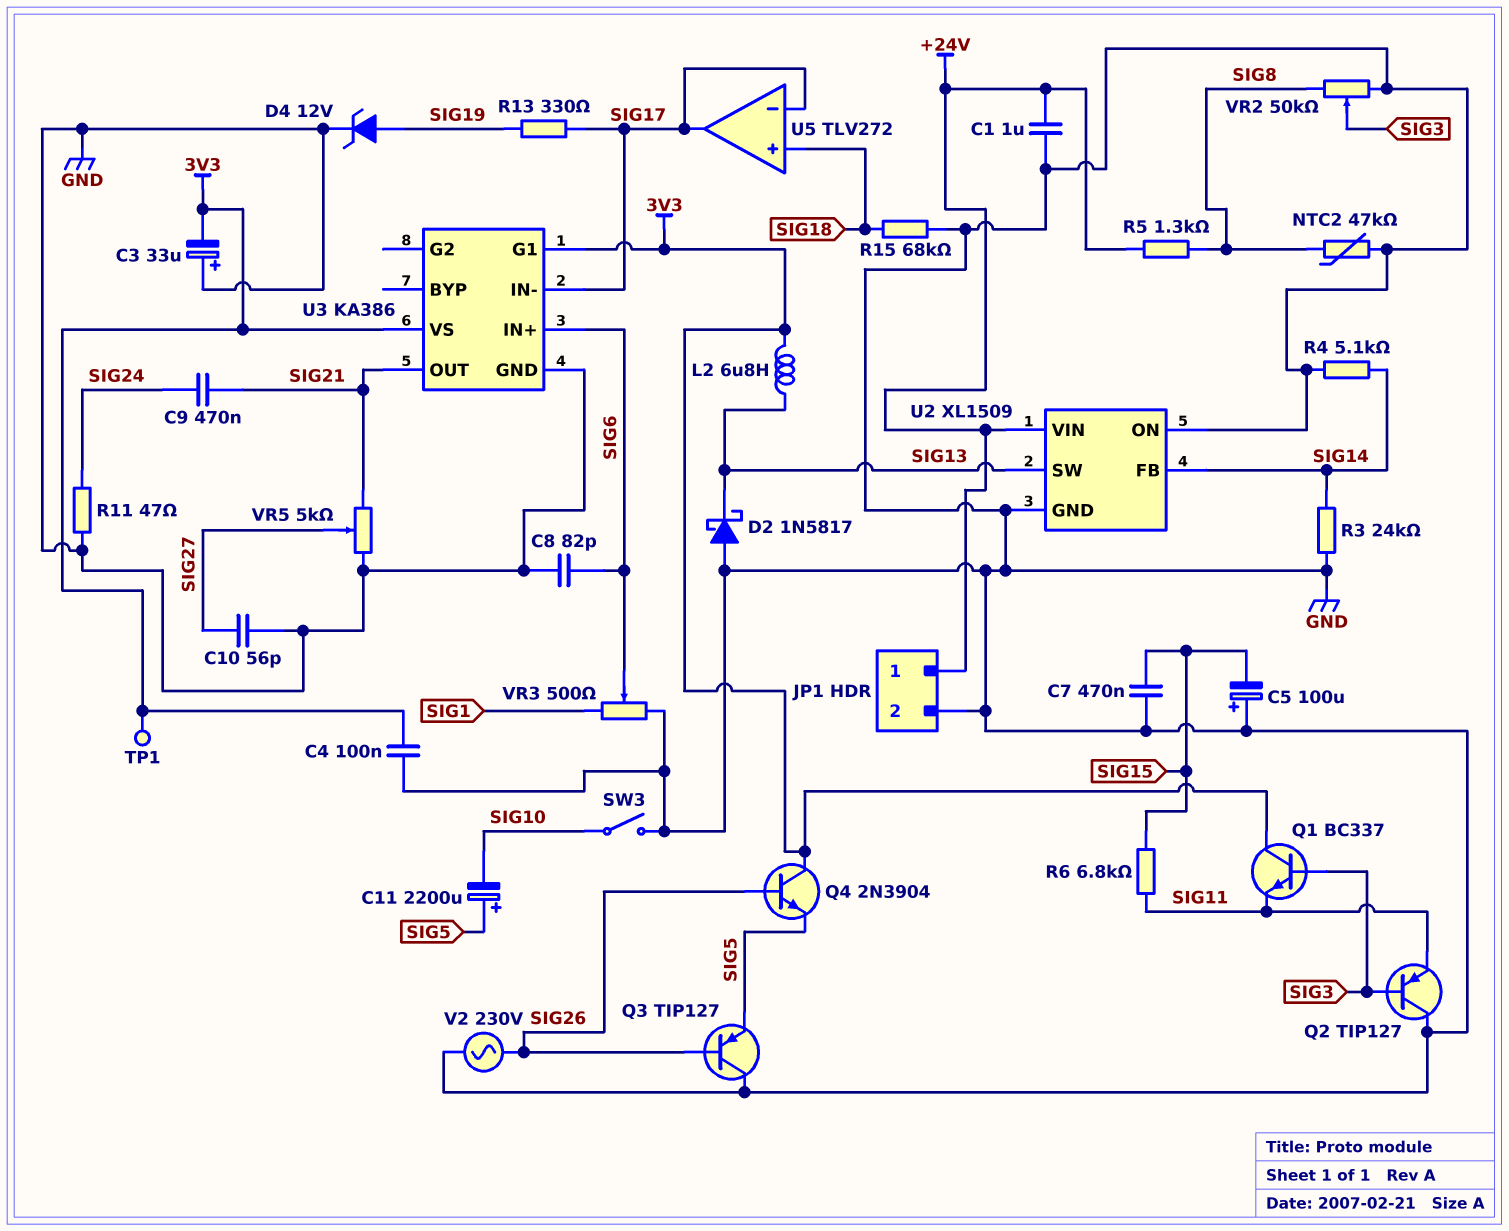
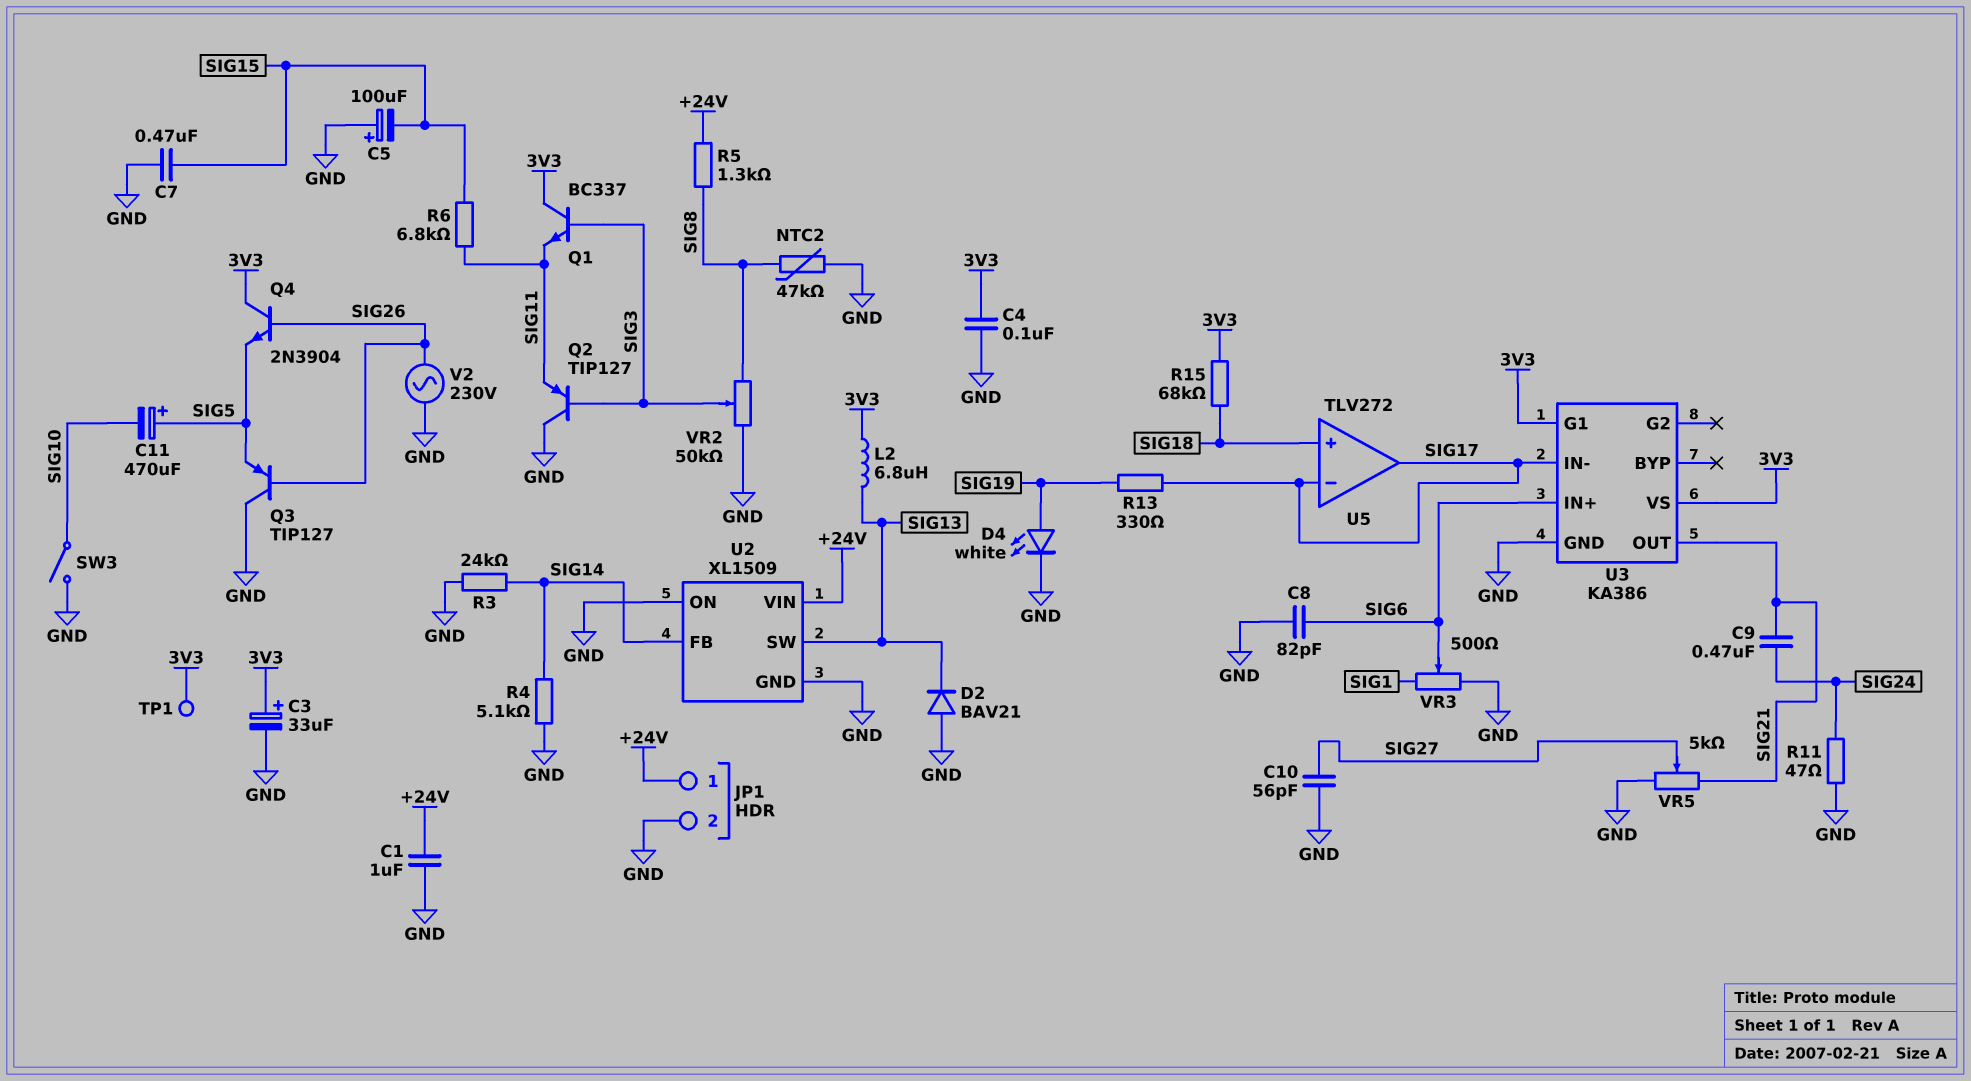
C3: 33uF (plus GND, minus 3V3) -> 33uF (plus 3V3, minus GND)
C11: 2200uF (plus SIG5, minus SIG10) -> 470uF (plus SIG5, minus SIG10)
D2: schottky 1N5817 (A GND, K SIG13) -> diode BAV21 (A GND, K SIG13)
D4: zener 12V (A SIG19, K GND) -> LED white (A SIG19, K GND)
R15: 68k (GND, SIG18) -> 68k (3V3, SIG18)

